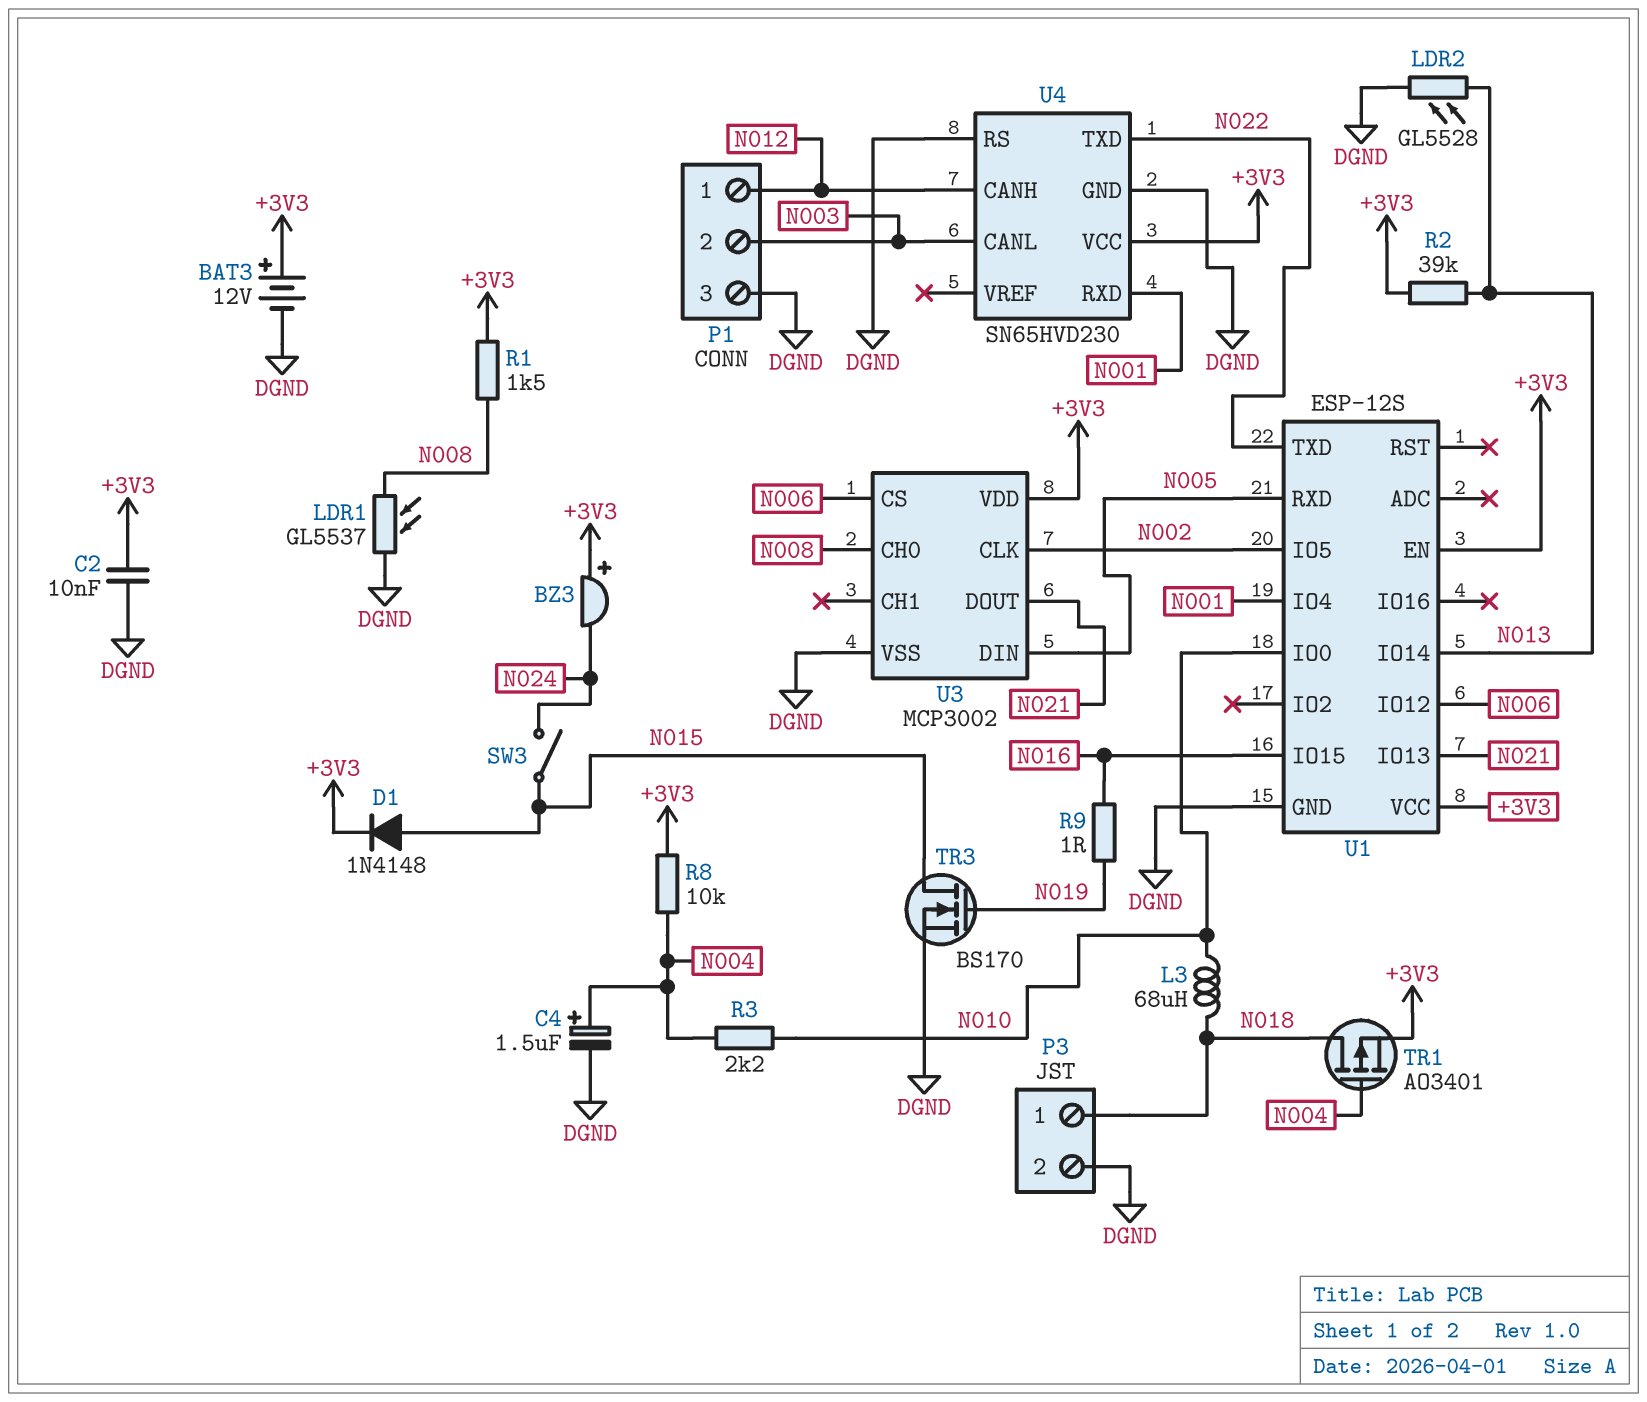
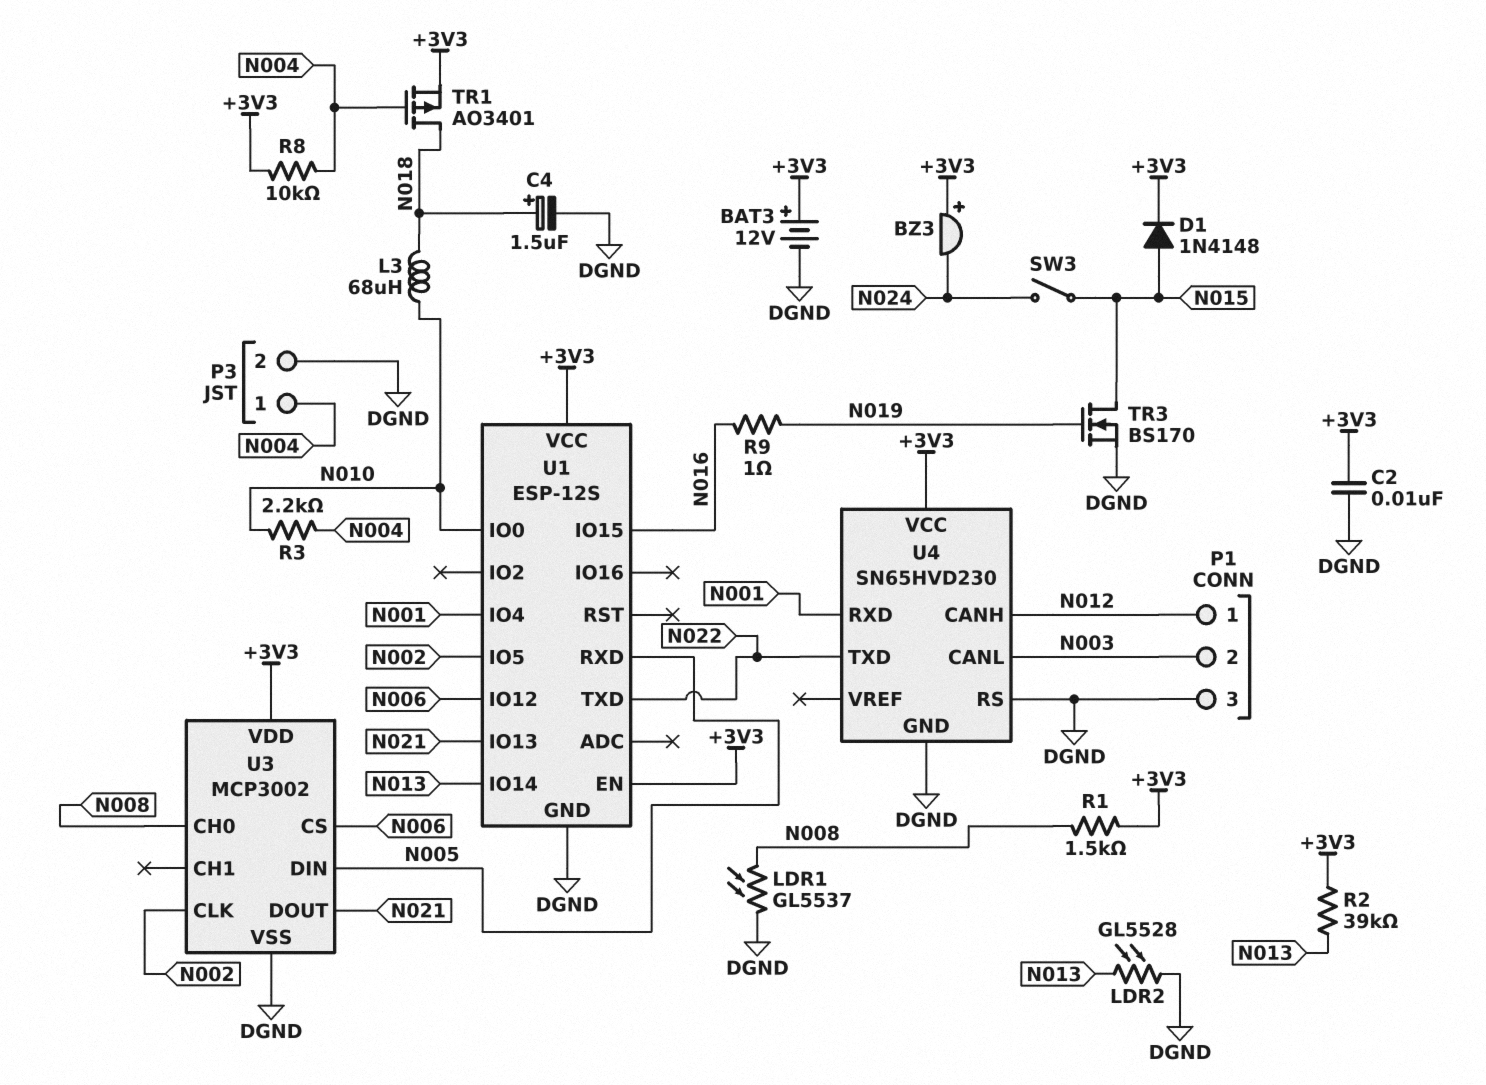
C4: 1.5uF (plus N004, minus DGND) -> 1.5uF (plus N018, minus DGND)
P3 pin 1: N018 -> N004

